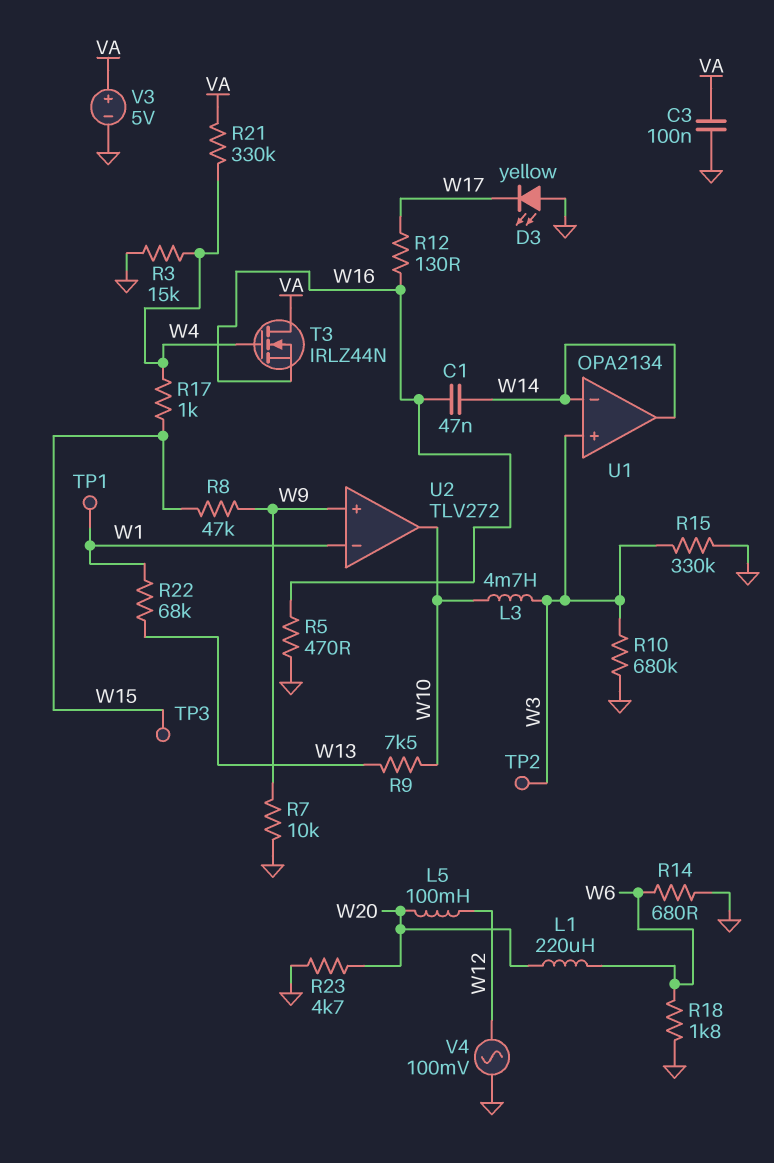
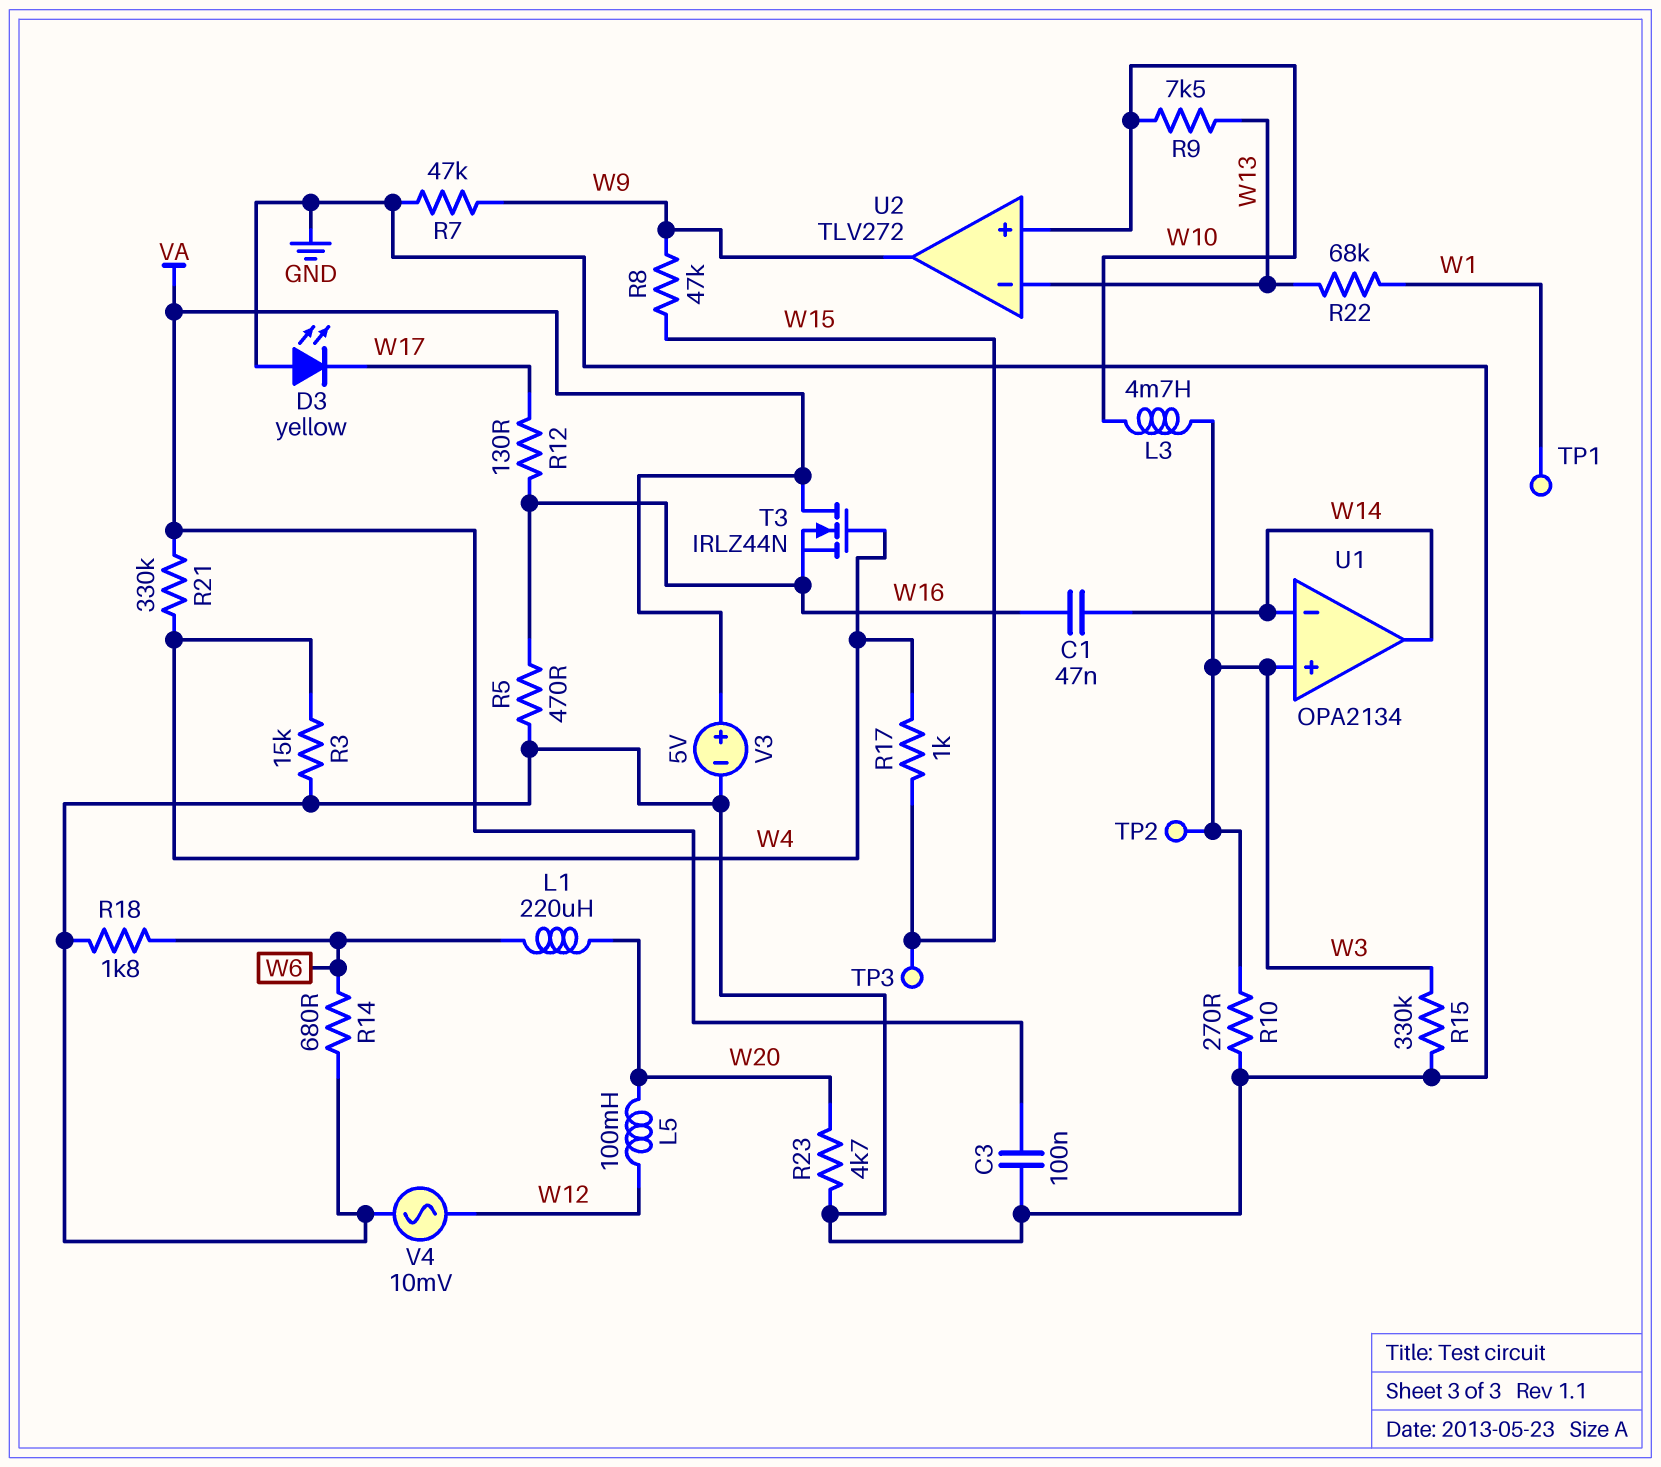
R7: 10k (GND, W9) -> 47k (GND, W9)
R10: 680k (GND, W3) -> 270 (GND, W3)
U2 pin in+: W9 -> W10
U2 pin in-: W1 -> W13
U2 pin out: W10 -> W9
V4: AC 100mV (GND, W12) -> AC 10mV (GND, W12)

